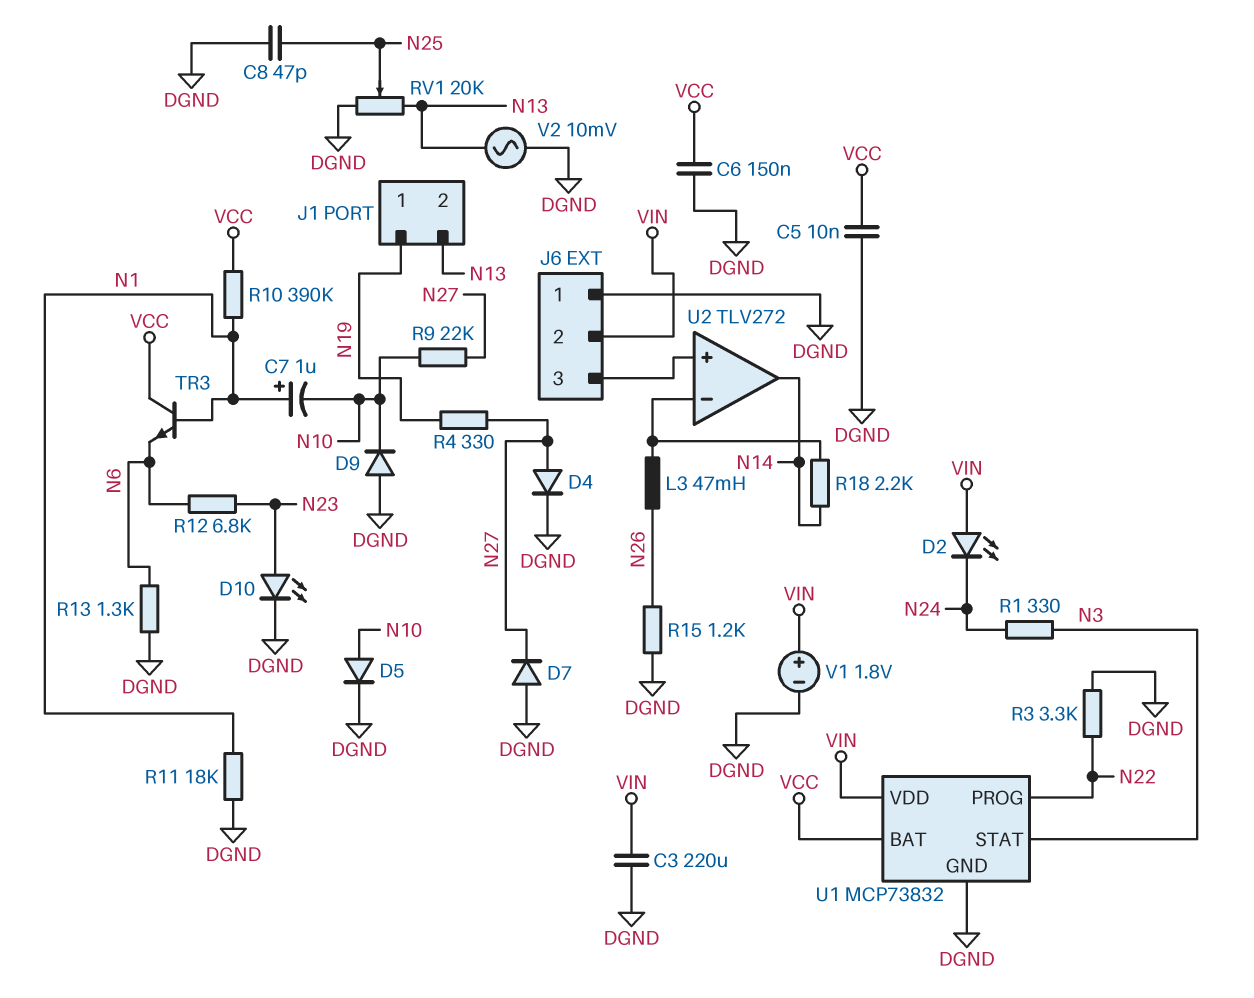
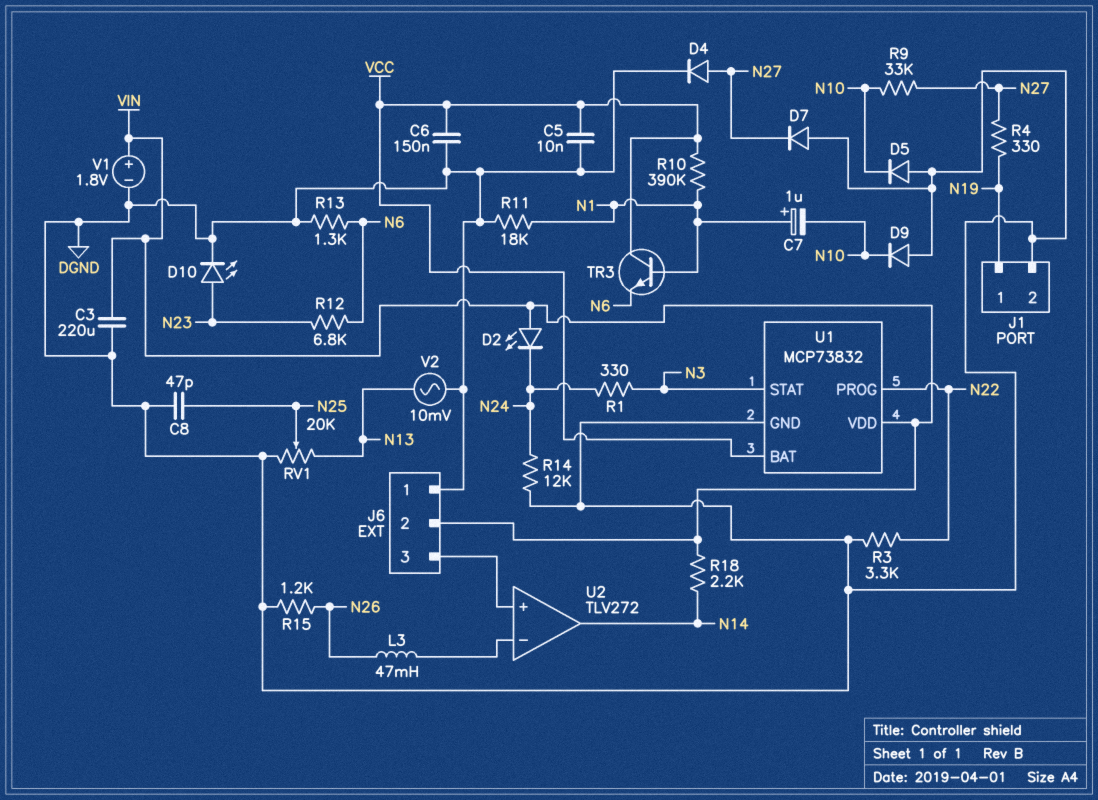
D5: diode (A N10, K DGND) -> diode (A DGND, K N10)
J1 pin 2: N13 -> DGND
R9: 22k (N10, N27) -> 33k (N10, N27)
R14: none -> 12k (DGND, N24)
R18: 2.2k (N14, U2/in-) -> 2.2k (N14, VIN)

